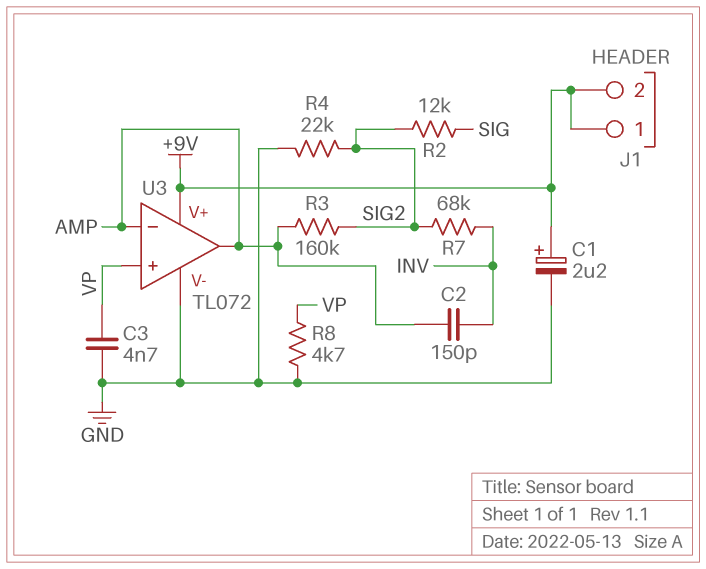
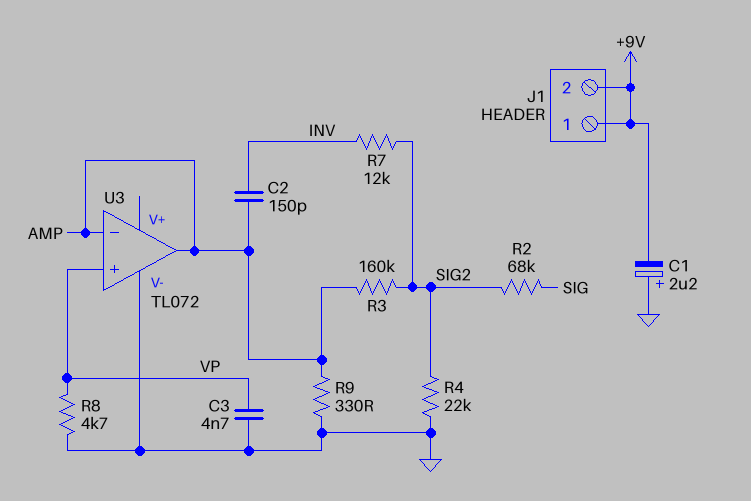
C1: 2.2uF (plus +9V, minus GND) -> 2.2uF (plus GND, minus +9V)
R2: 12k (SIG, SIG2) -> 68k (SIG, SIG2)
R7: 68k (INV, SIG2) -> 12k (INV, SIG2)
R9: none -> 330 (AMP, GND)
U3 pin V+: +9V -> none

